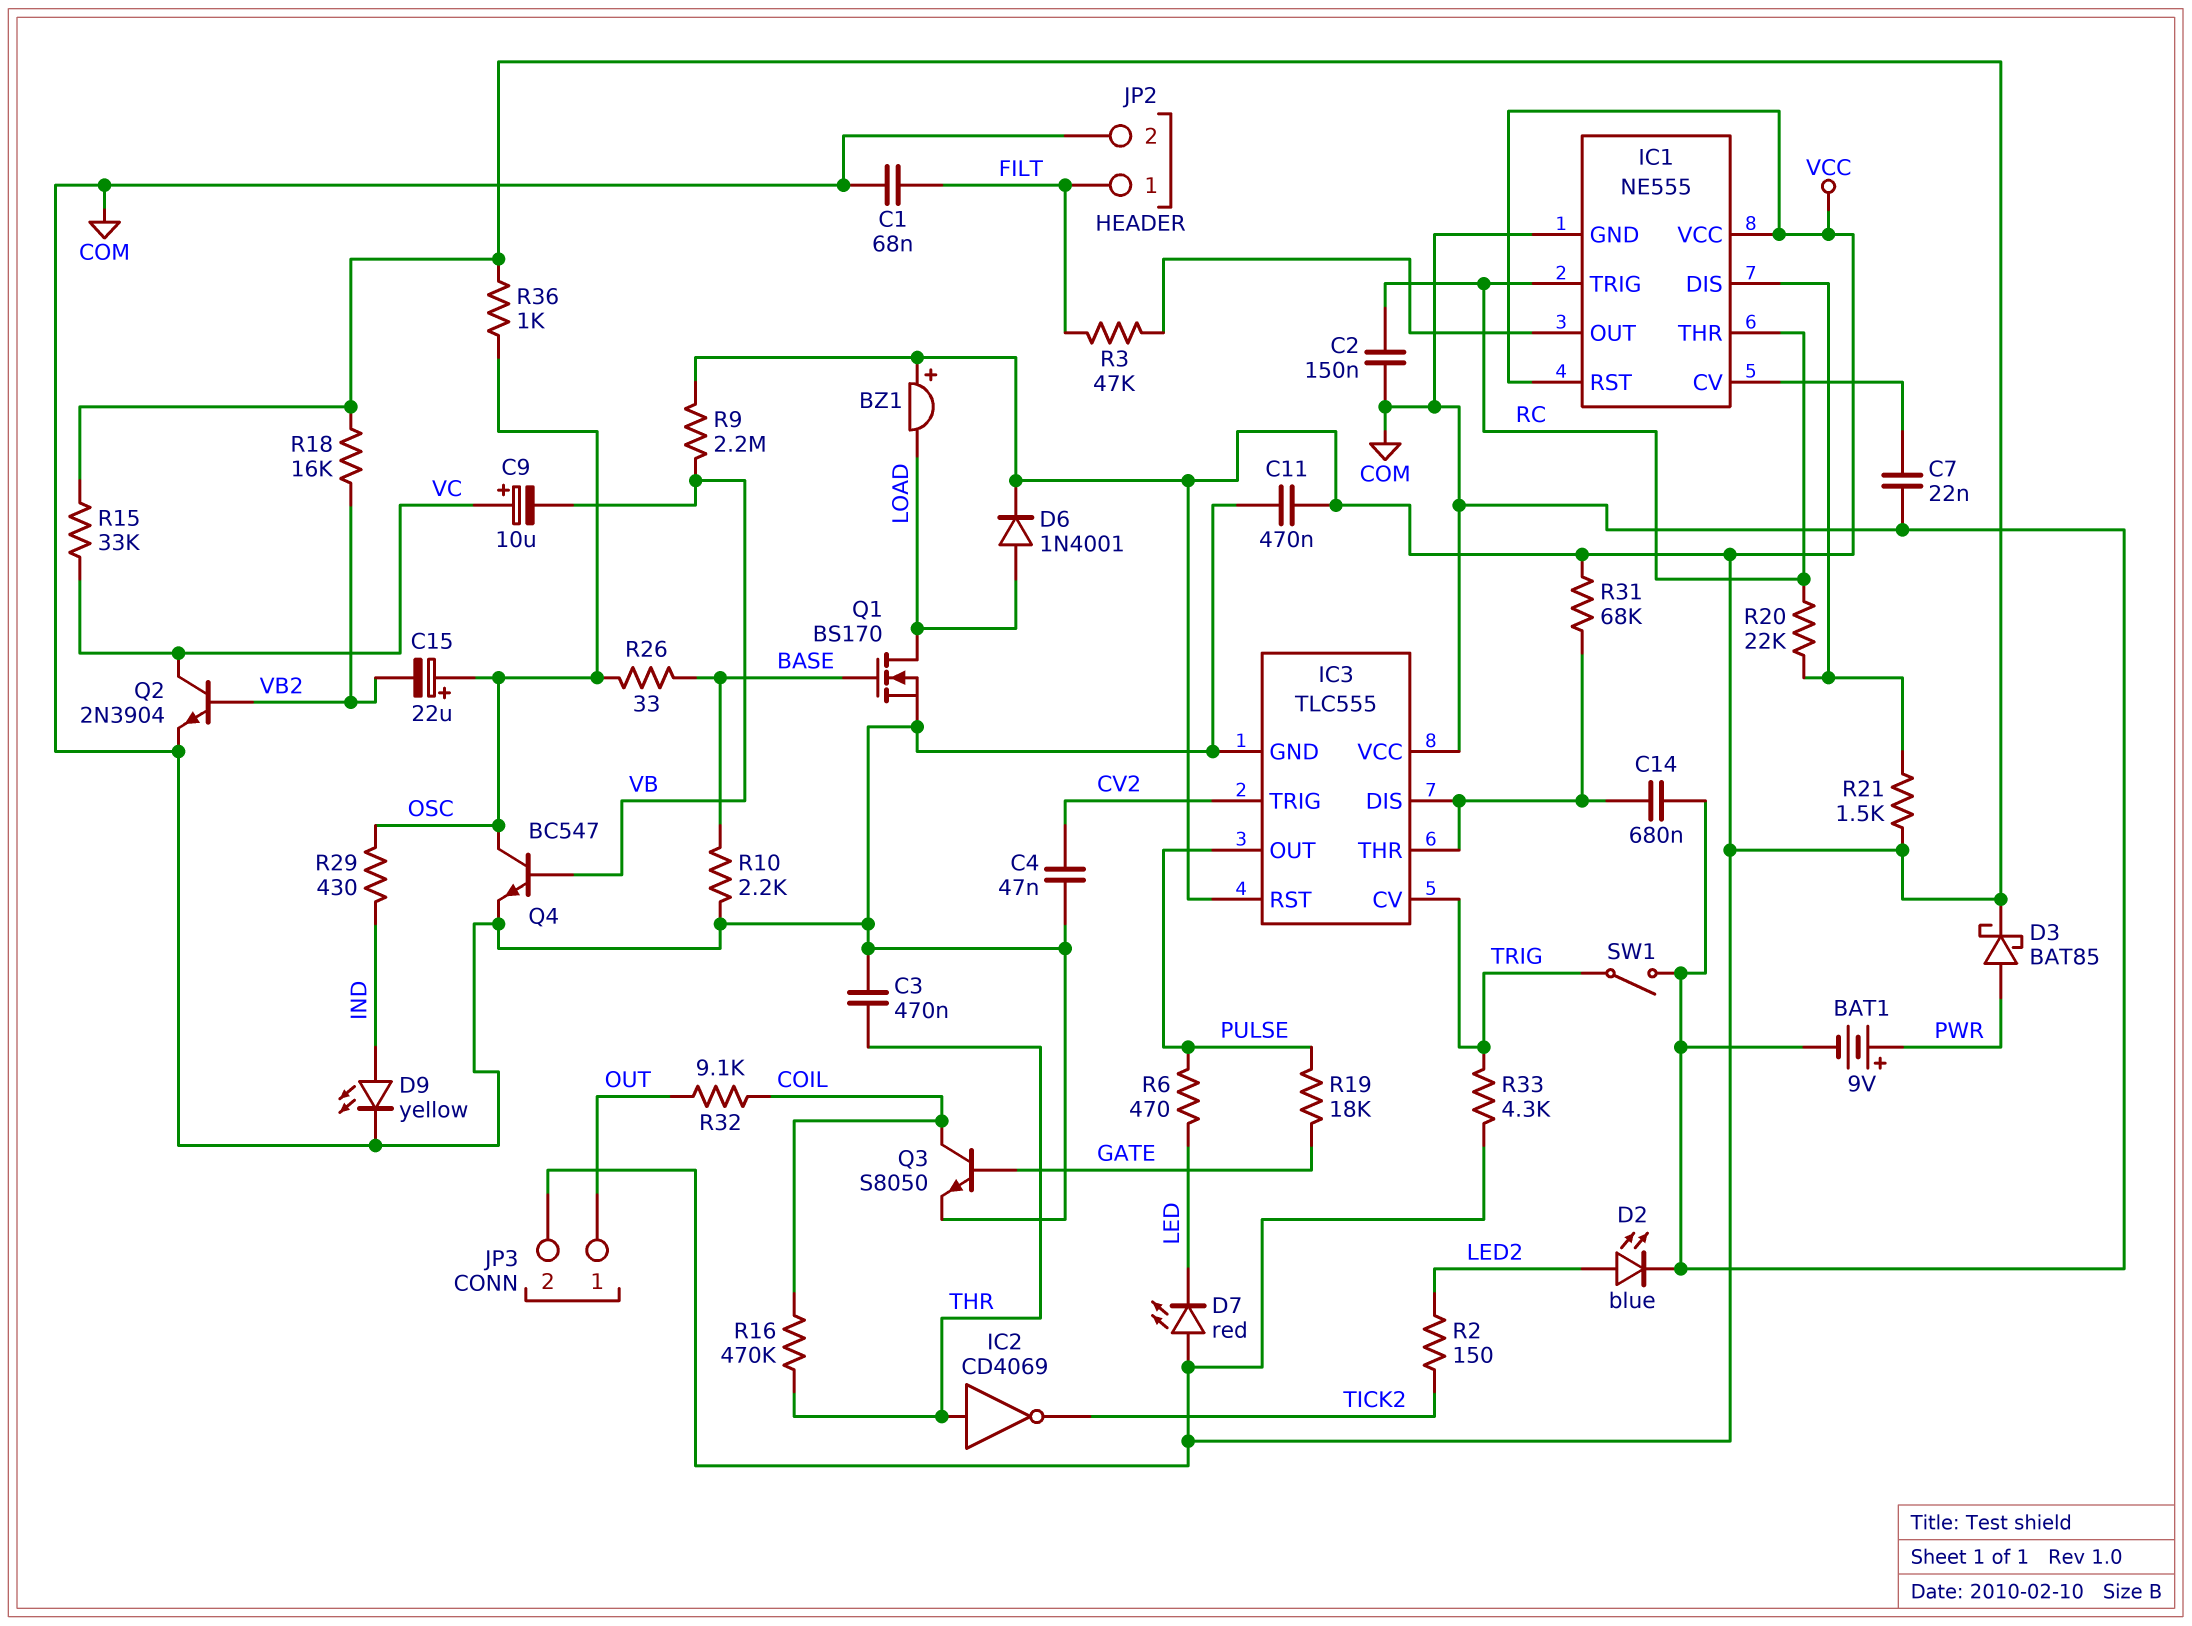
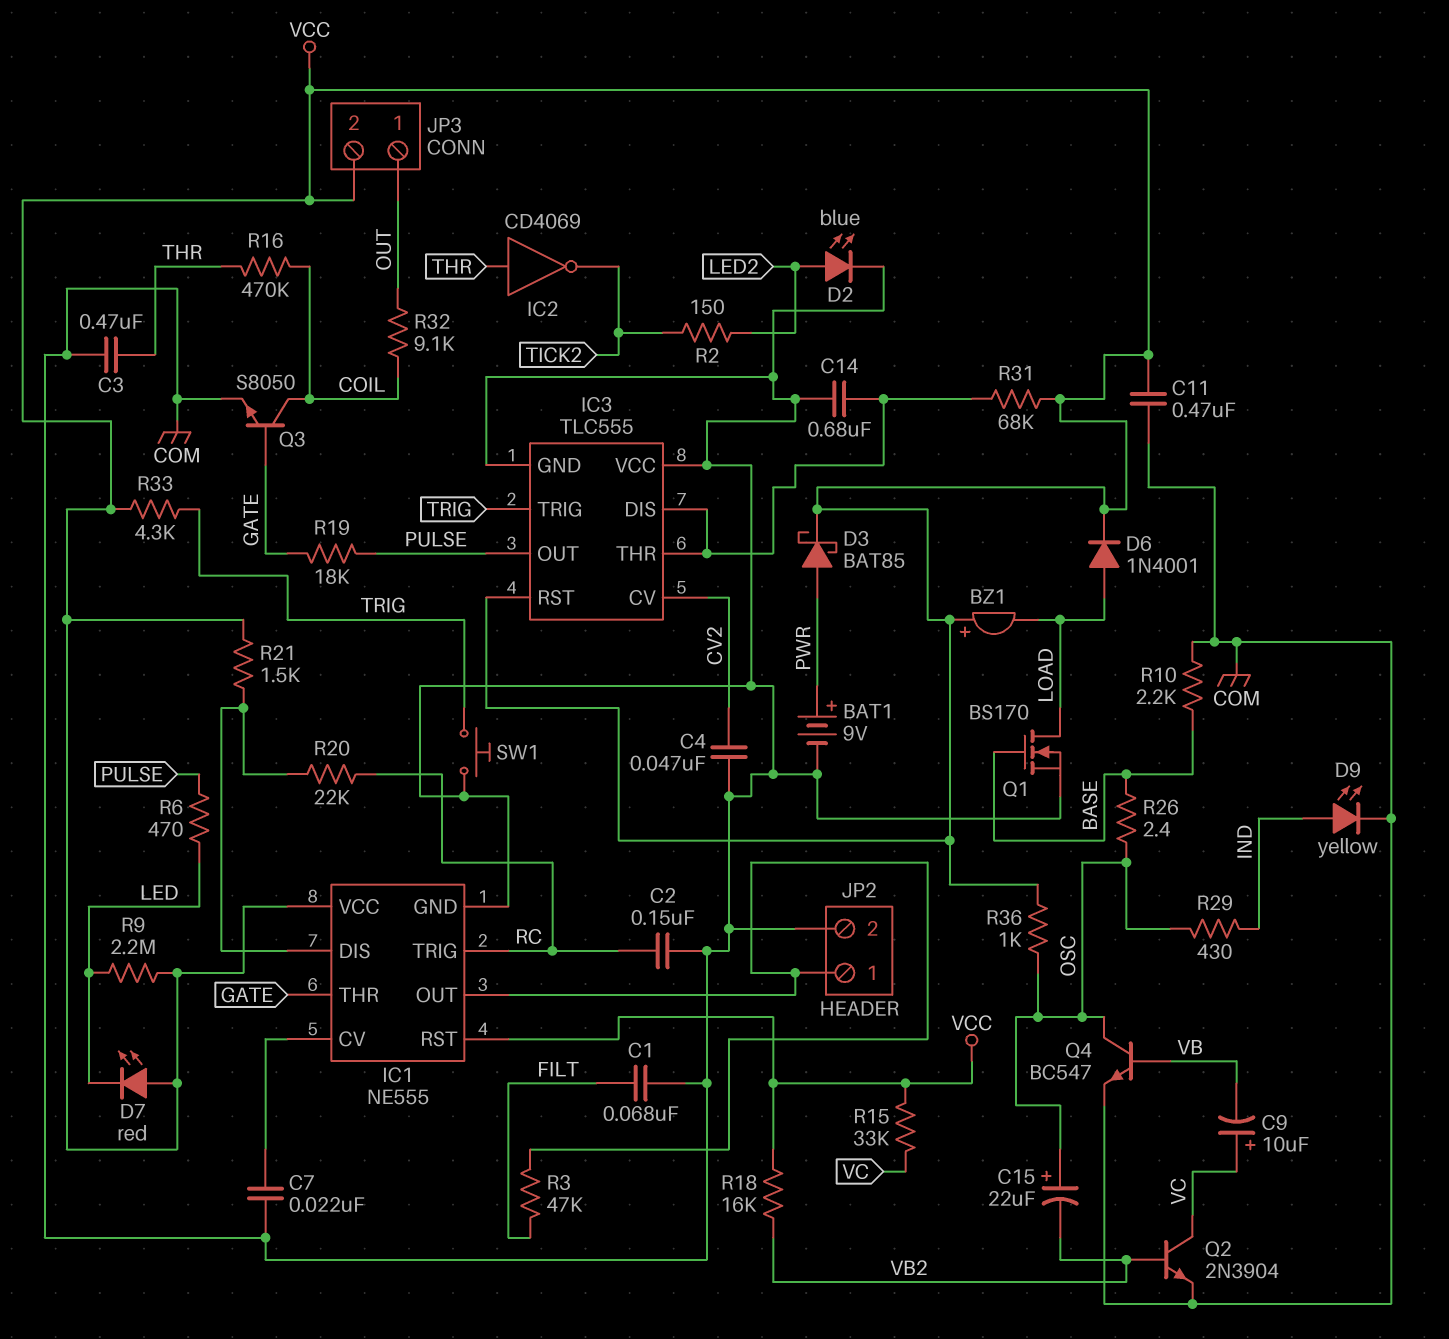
IC1 pin THR: RC -> GATE
IC3 pin CV: TRIG -> CV2
IC3 pin TRIG: CV2 -> TRIG
JP2 pin 1: FILT -> IC1/OUT
R9: 2.2M (VB, VCC) -> 2.2M (LED, VCC)
R26: 33 (BASE, OSC) -> 2.4 (BASE, OSC)
SW1: switch (COM, TRIG) -> button (COM, TRIG)

